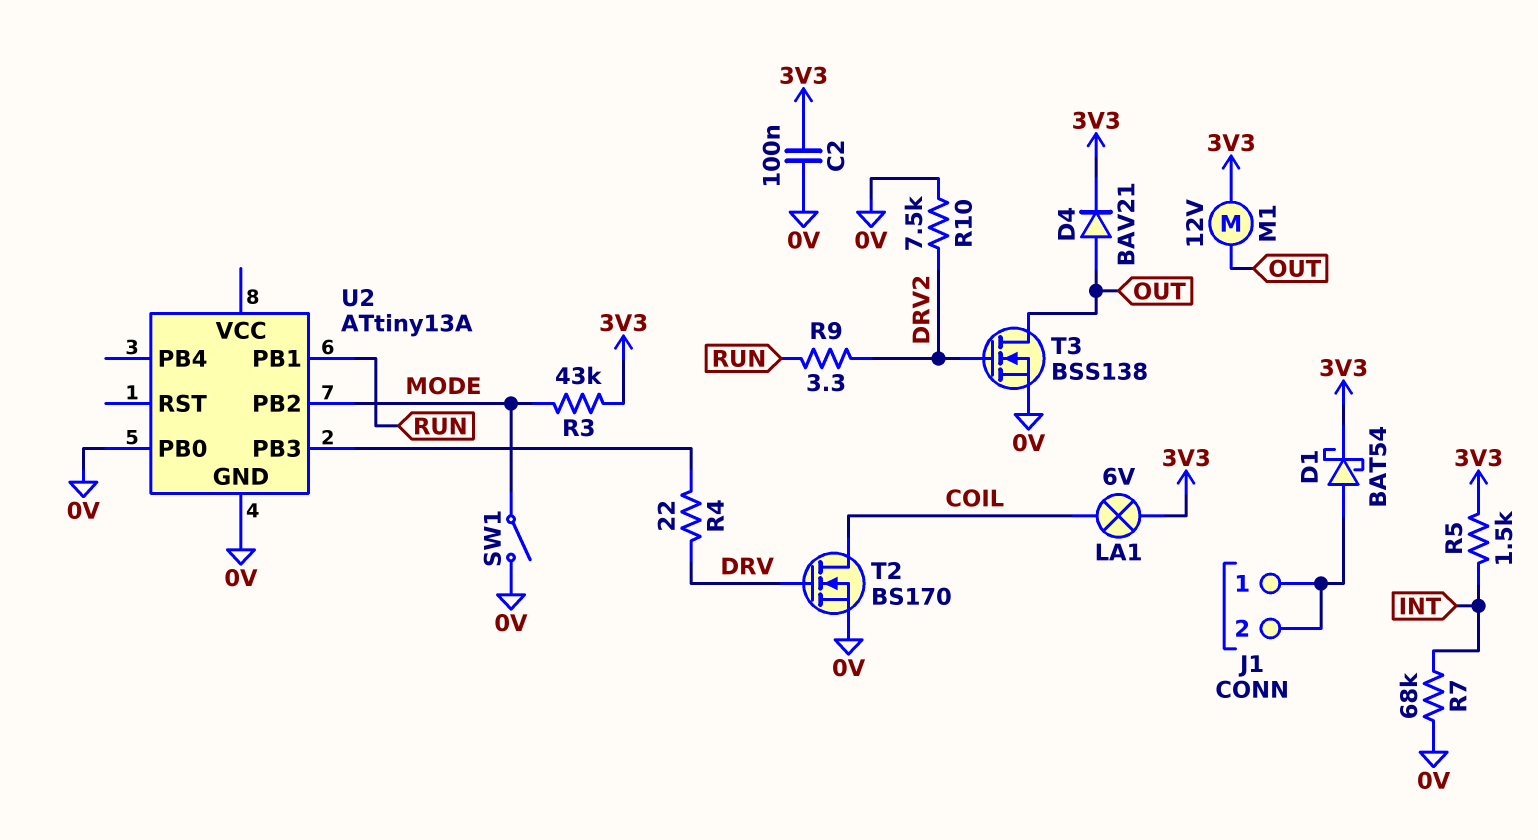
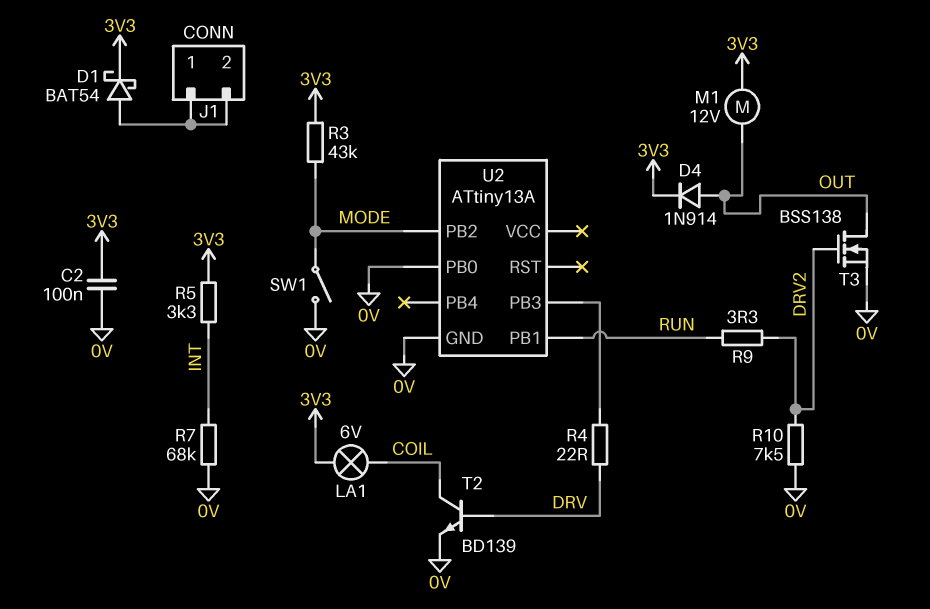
D4: diode BAV21 (A OUT, K 3V3) -> diode 1N914 (A OUT, K 3V3)
R5: 1.5k (3V3, INT) -> 3.3k (3V3, INT)
T2: NMOS BS170 (G DRV, D COIL, S 0V) -> NPN BD139 (B DRV, C COIL, E 0V)

